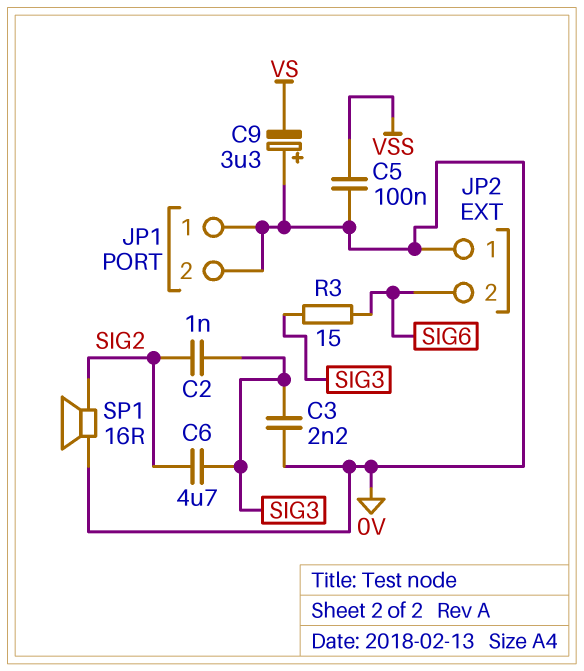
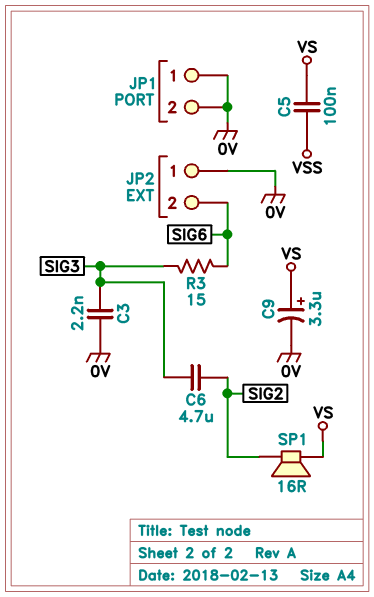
C2: 1nF (SIG2, SIG3) -> none
C5: 100nF (0V, VSS) -> 100nF (VS, VSS)
C9: 3.3uF (plus 0V, minus VS) -> 3.3uF (plus VS, minus 0V)
SP1: speaker 16R (0V, SIG2) -> speaker 16R (SIG2, VS)

